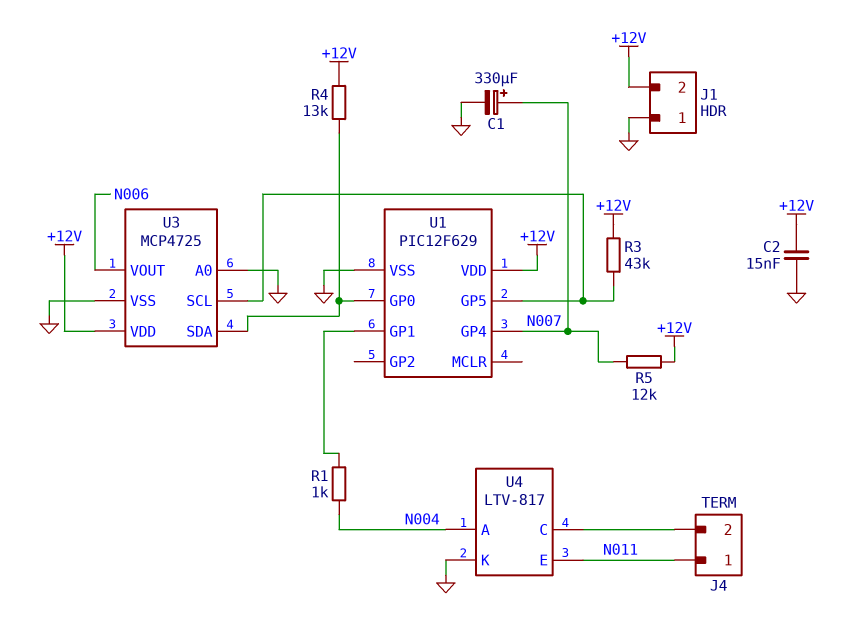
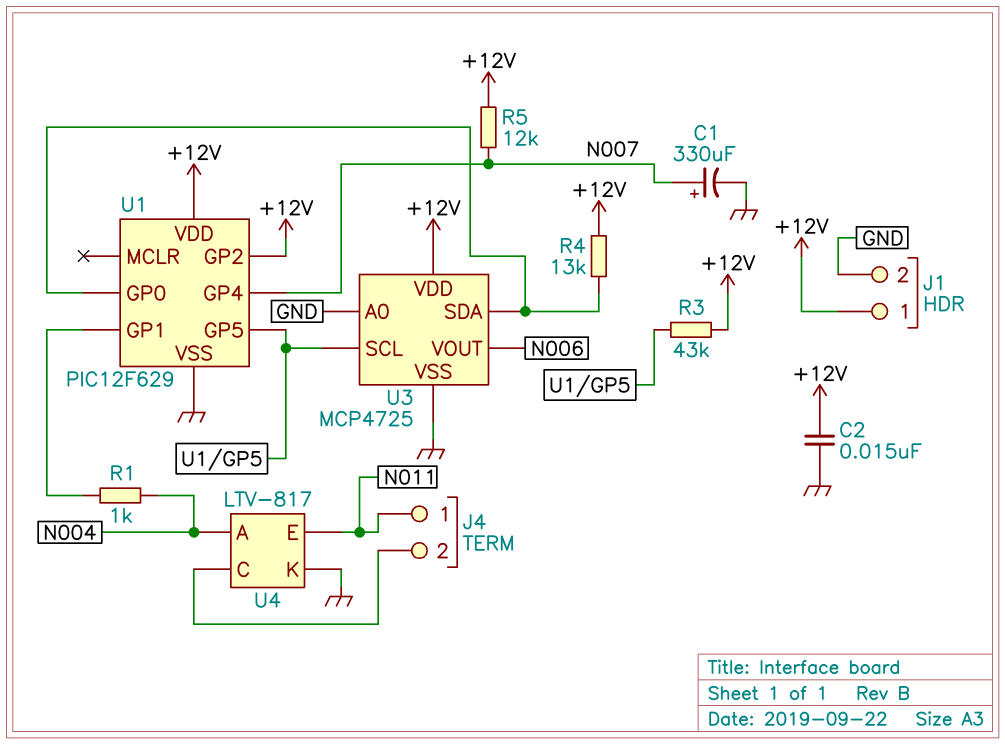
J1 pin 1: GND -> +12V
J1 pin 2: +12V -> GND
U1 pin GP2: none -> +12V

